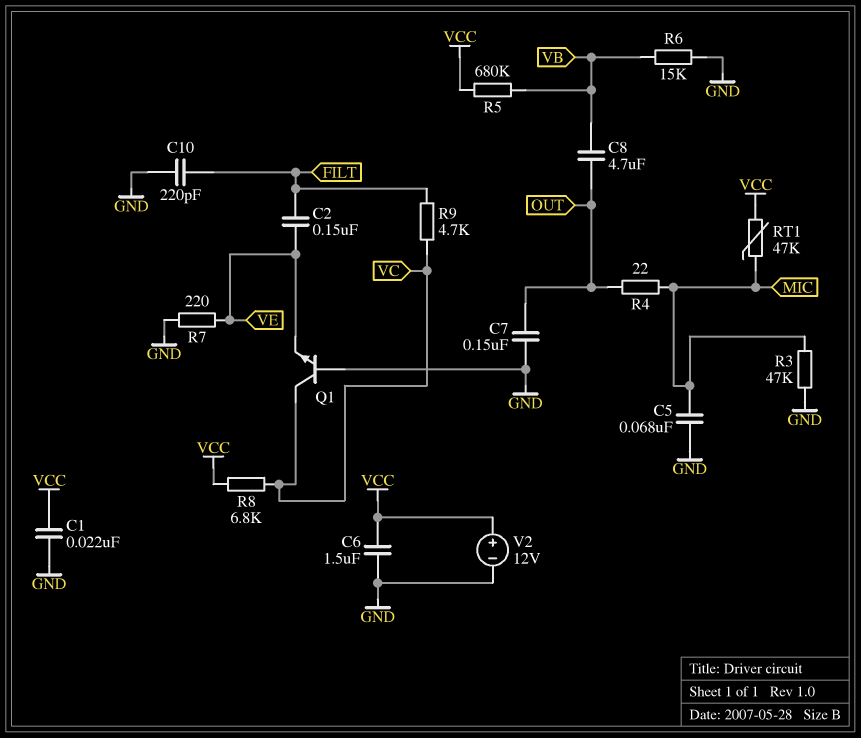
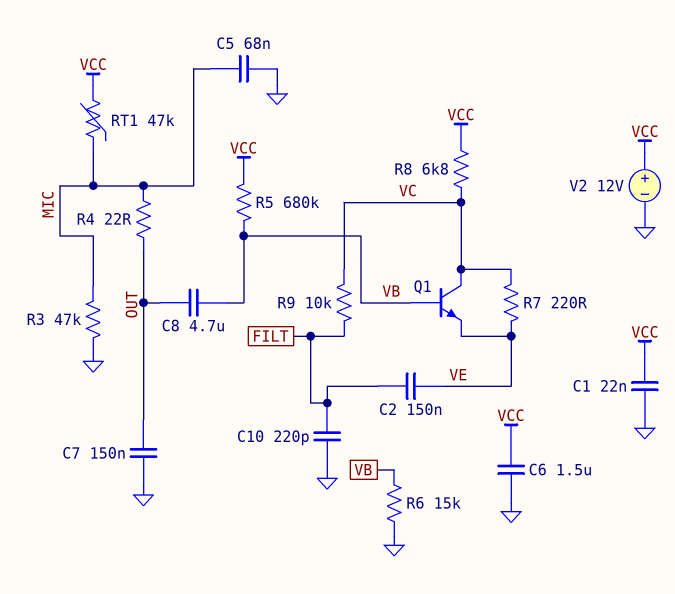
Q1: NPN (B GND, C VC, E VE) -> NPN (B VB, C VC, E VE)
R7: 220 (GND, VE) -> 220 (VC, VE)
R9: 4.7k (FILT, VC) -> 10k (FILT, VC)

